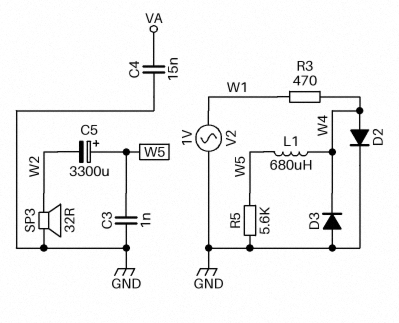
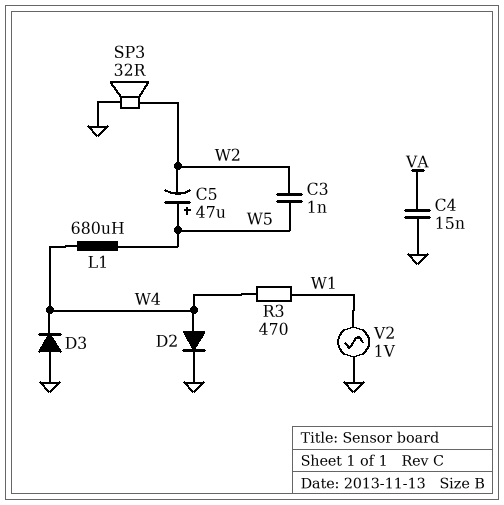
C3: 1nF (GND, W5) -> 1nF (W2, W5)
C5: 3300uF (plus W5, minus W2) -> 47uF (plus W5, minus W2)
R5: 5.6k (GND, W5) -> none

